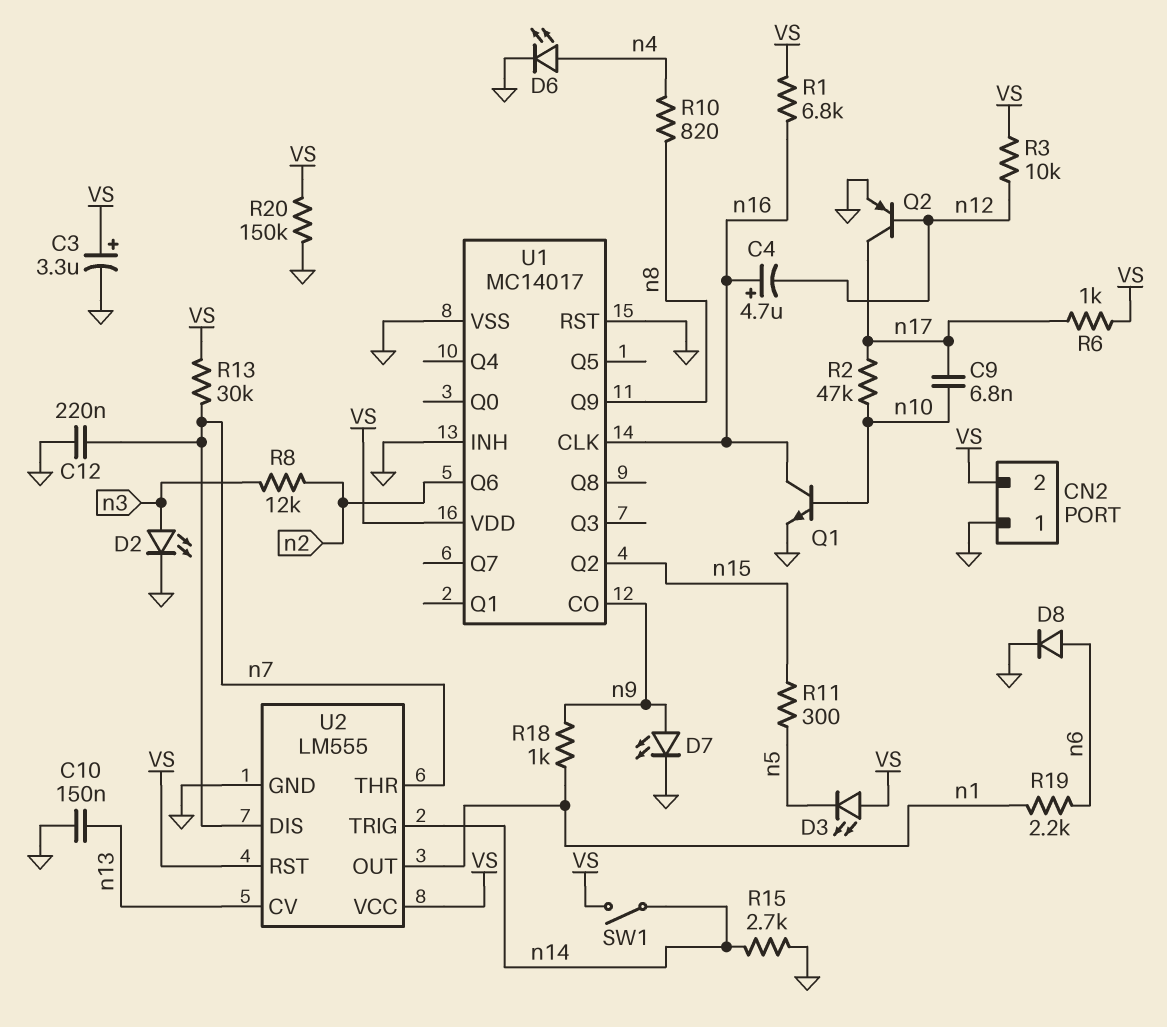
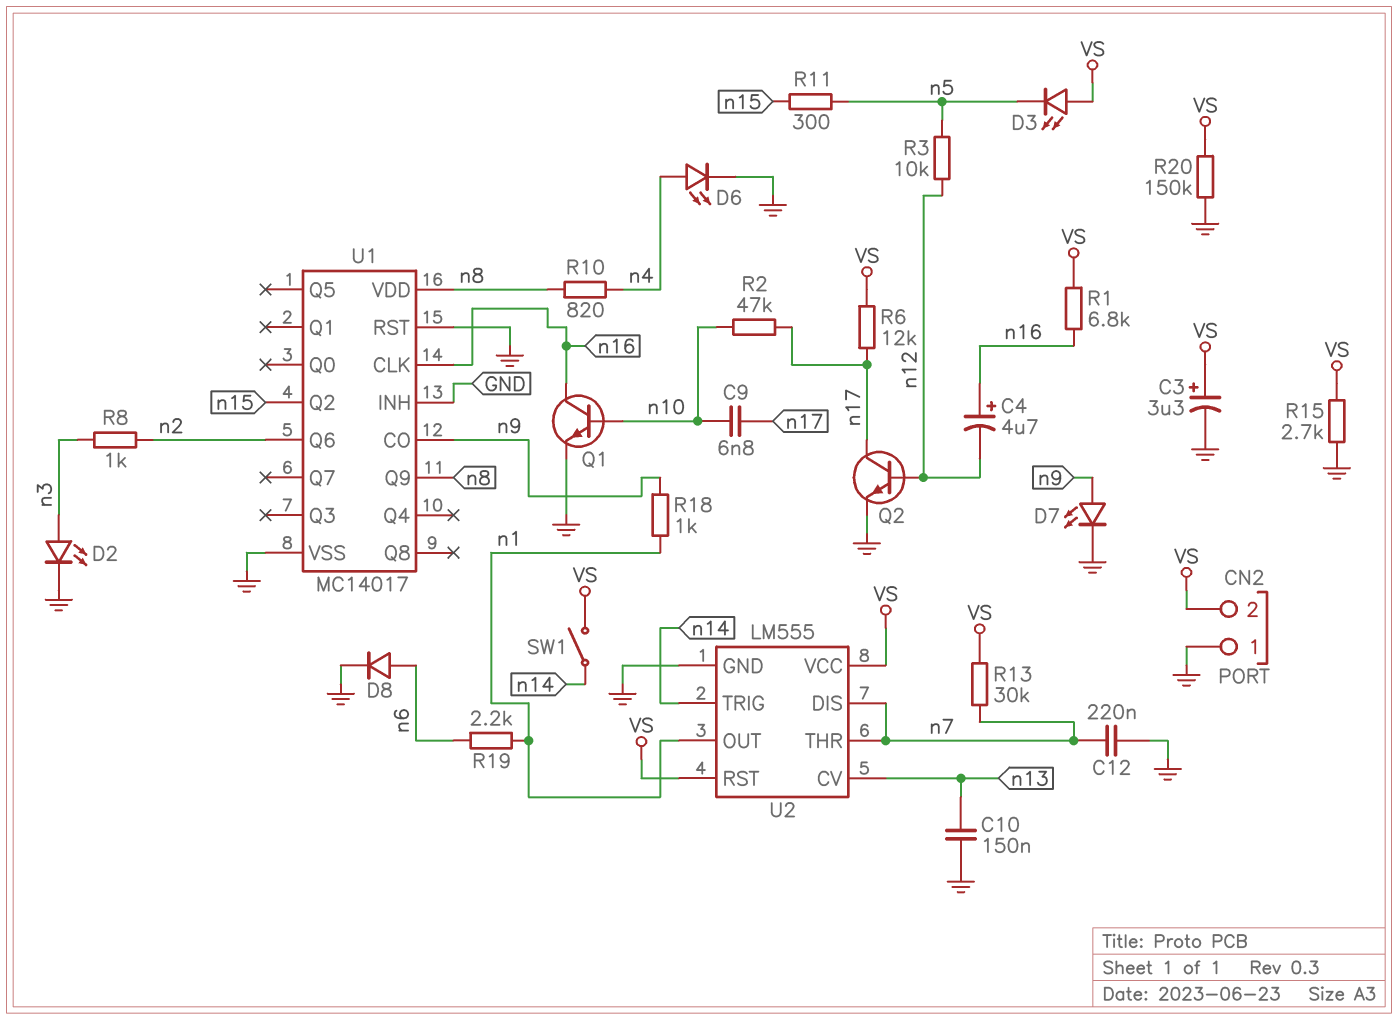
Q2: PNP (B n12, C n17, E GND) -> NPN (B n12, C n17, E GND)
R3: 10k (VS, n12) -> 10k (n5, n12)
R6: 1k (VS, n17) -> 12k (VS, n17)
R8: 12k (n2, n3) -> 1k (n2, n3)
R15: 2.7k (GND, n14) -> 2.7k (GND, VS)
U1 pin VDD: VS -> n8

